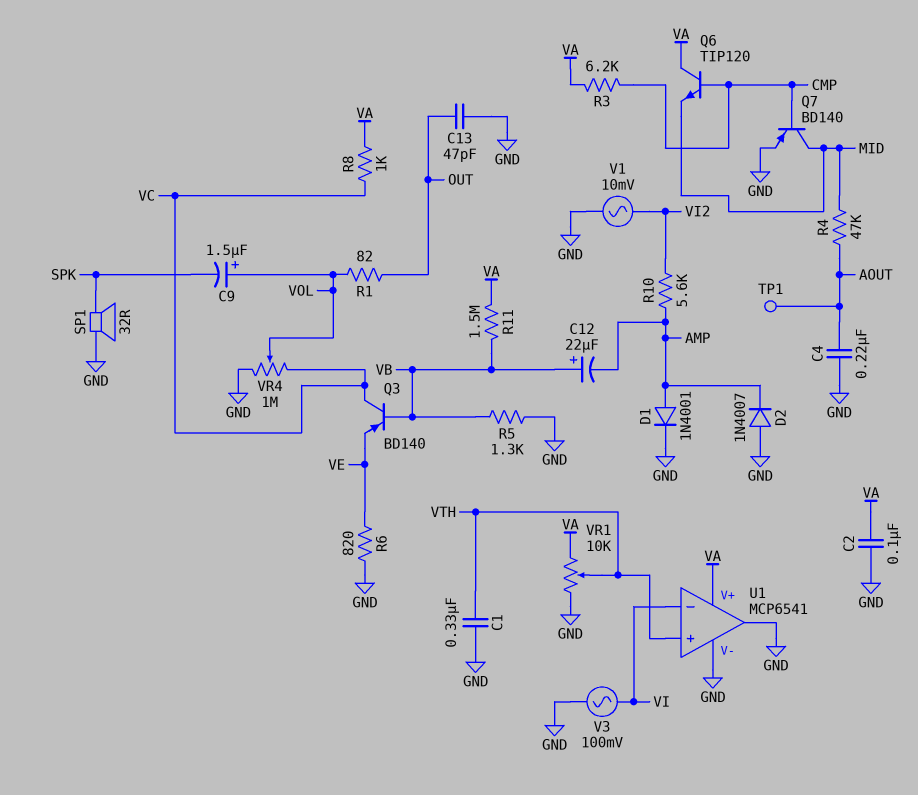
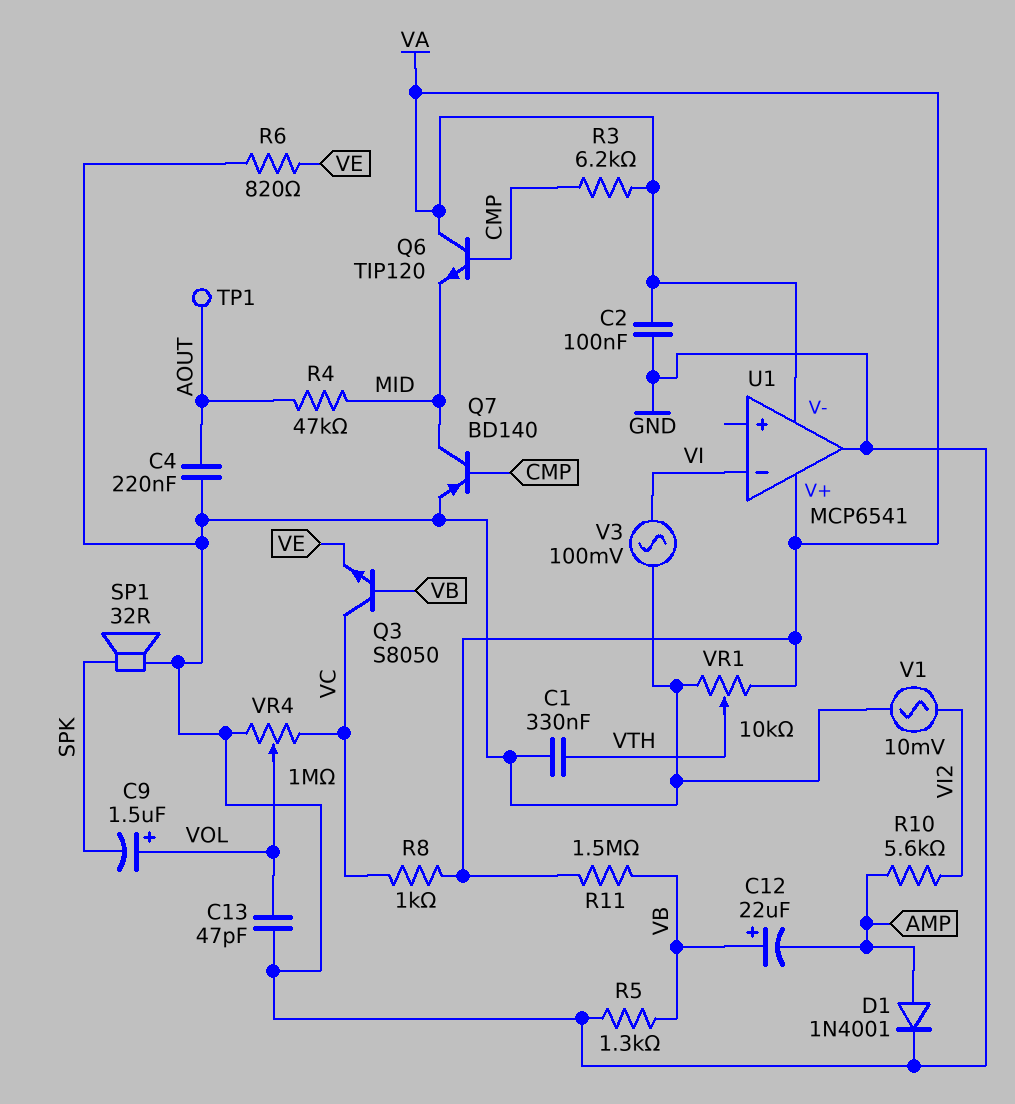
C13: 47pF (GND, OUT) -> 47pF (GND, VOL)
D2: diode 1N4007 (A GND, K AMP) -> none
Q3: PNP BD140 (B VB, C VC, E VE) -> NPN S8050 (B VB, C VC, E VE)
R1: 82 (OUT, VOL) -> none
U1 pin V-: GND -> VA
U1 pin in+: VTH -> none

